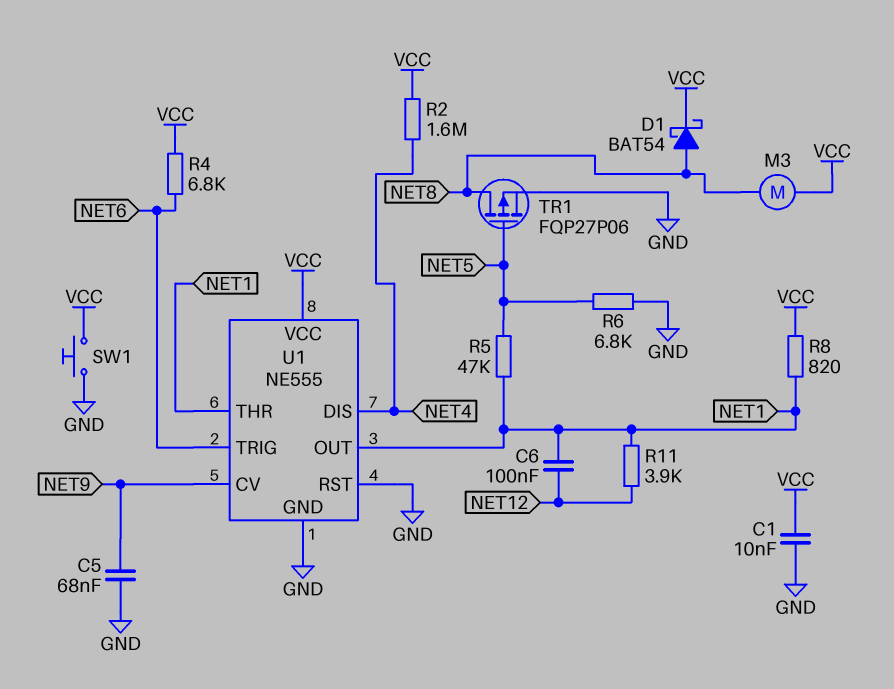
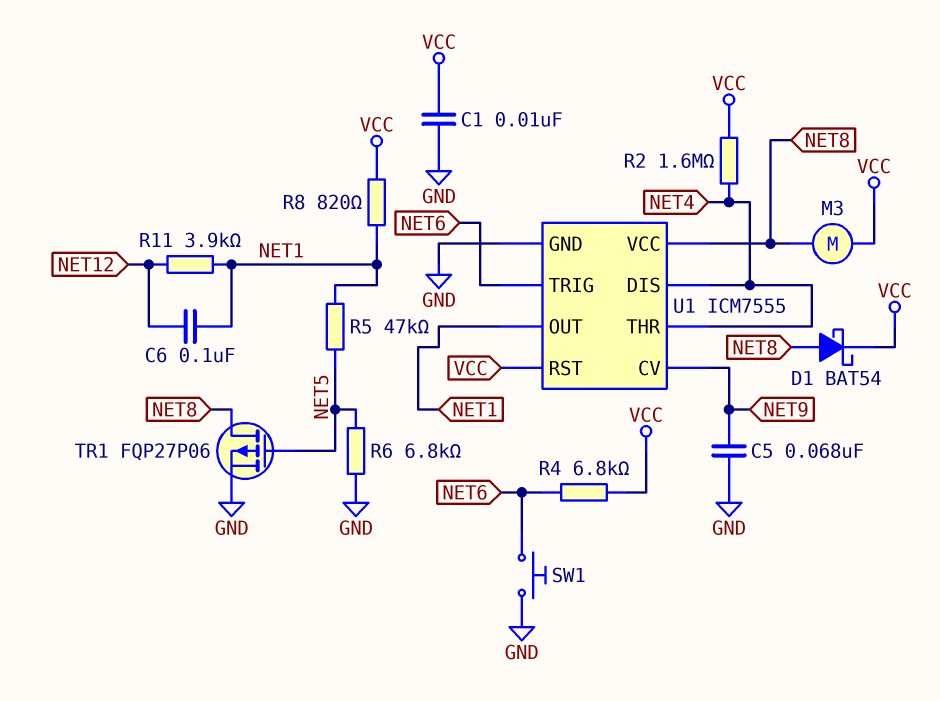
SW1: button (GND, VCC) -> button (GND, NET6)
U1: NE555 -> ICM7555
U1 pin RST: GND -> VCC
U1 pin THR: NET1 -> NET4
U1 pin VCC: VCC -> NET8

